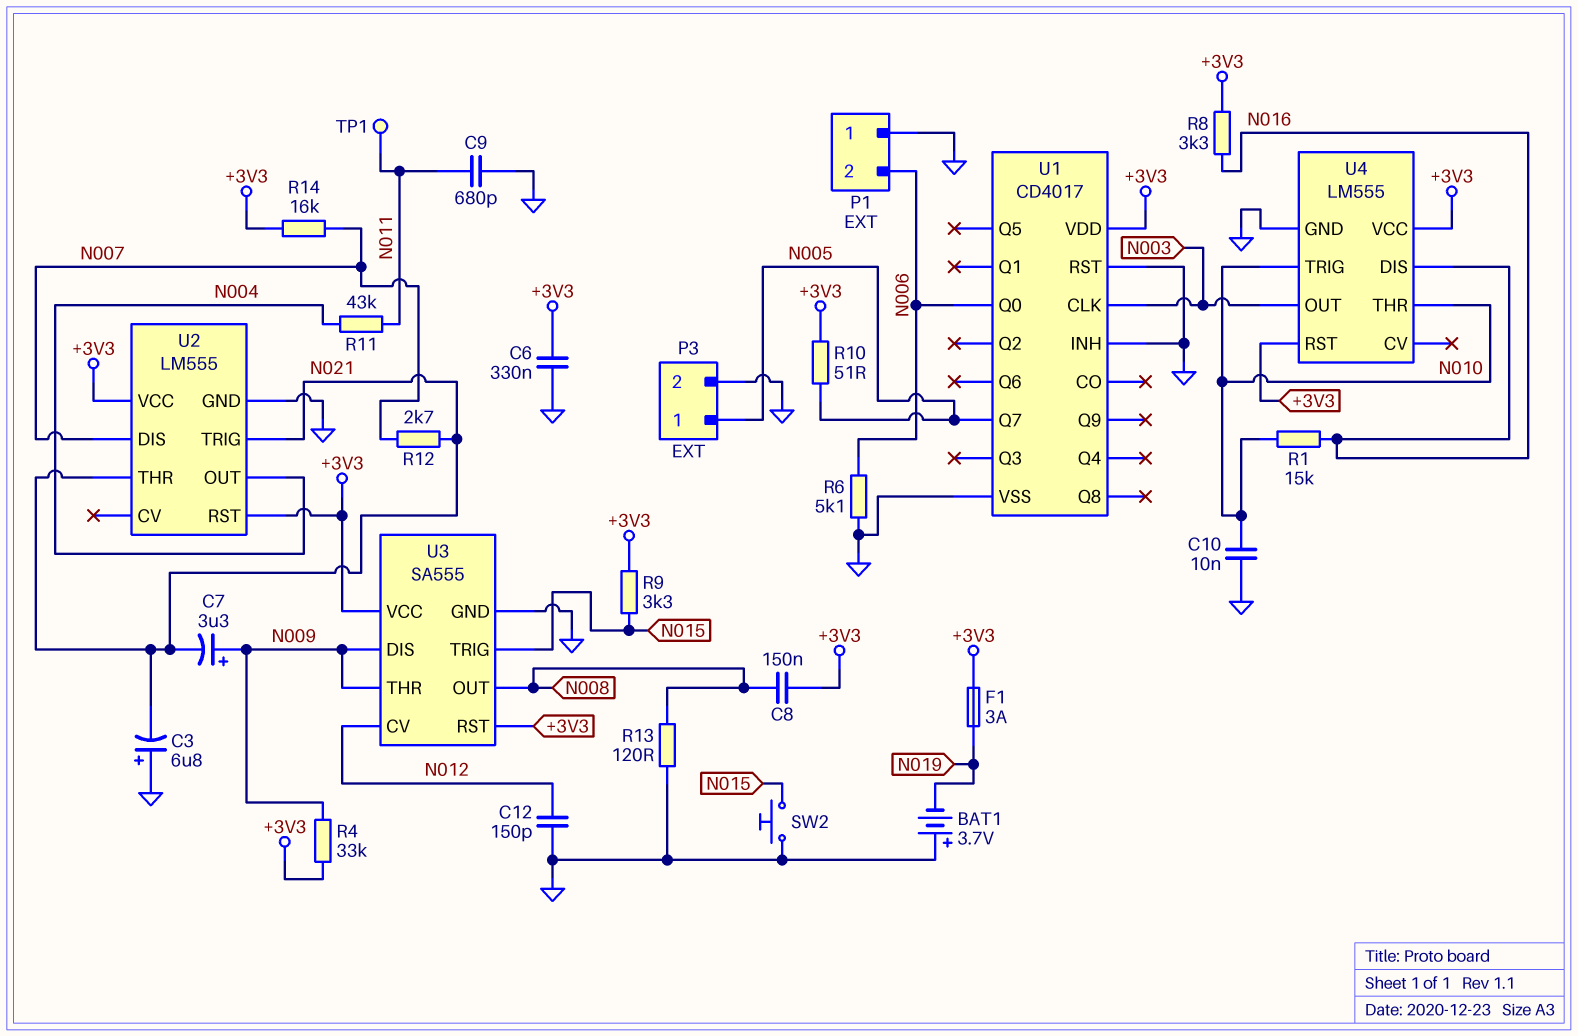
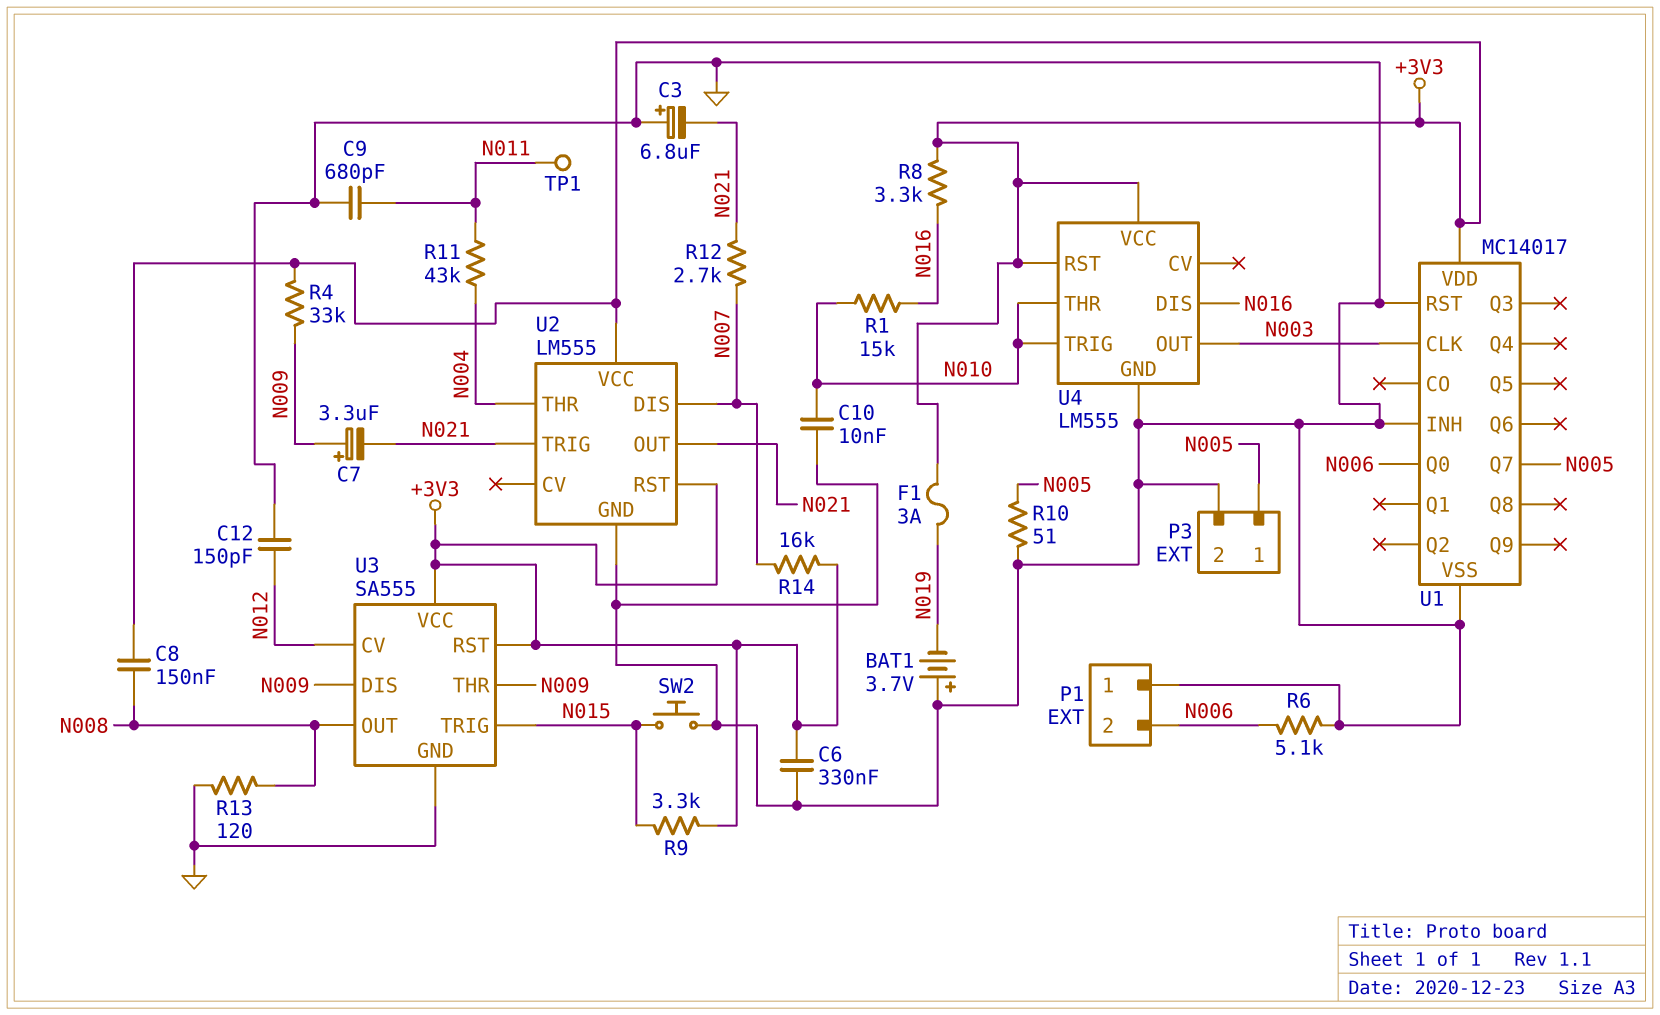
R10: 51 (+3V3, N005) -> 51 (GND, N005)
U1: CD4017 -> MC14017
U2 pin OUT: N004 -> N021
U2 pin THR: N021 -> N004

